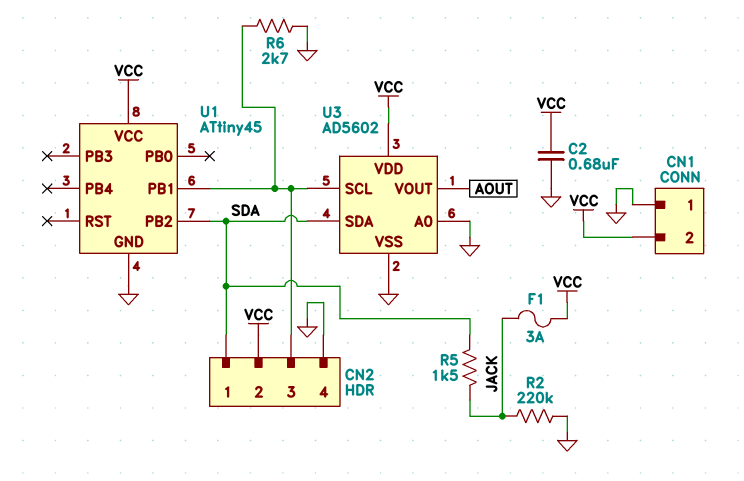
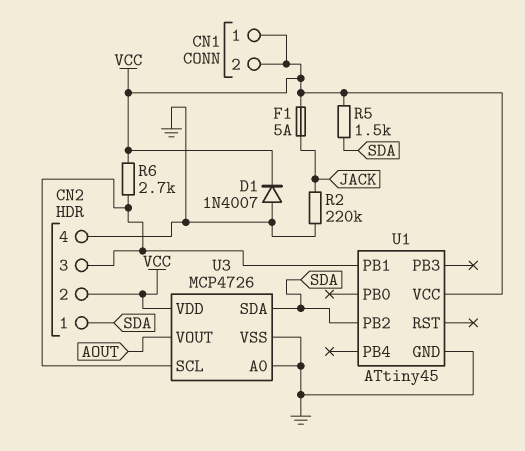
C2: 680nF (GND, VCC) -> none
CN1 pin 1: GND -> VCC
D1: none -> diode 1N4007 (A GND, K VCC)
F1: 3A (JACK, VCC) -> 5A (JACK, VCC)
R5: 1.5k (JACK, SDA) -> 1.5k (SDA, VCC)
R6: 2.7k (CN2/3, GND) -> 2.7k (CN2/3, VCC)
U3: AD5602 -> MCP4726

